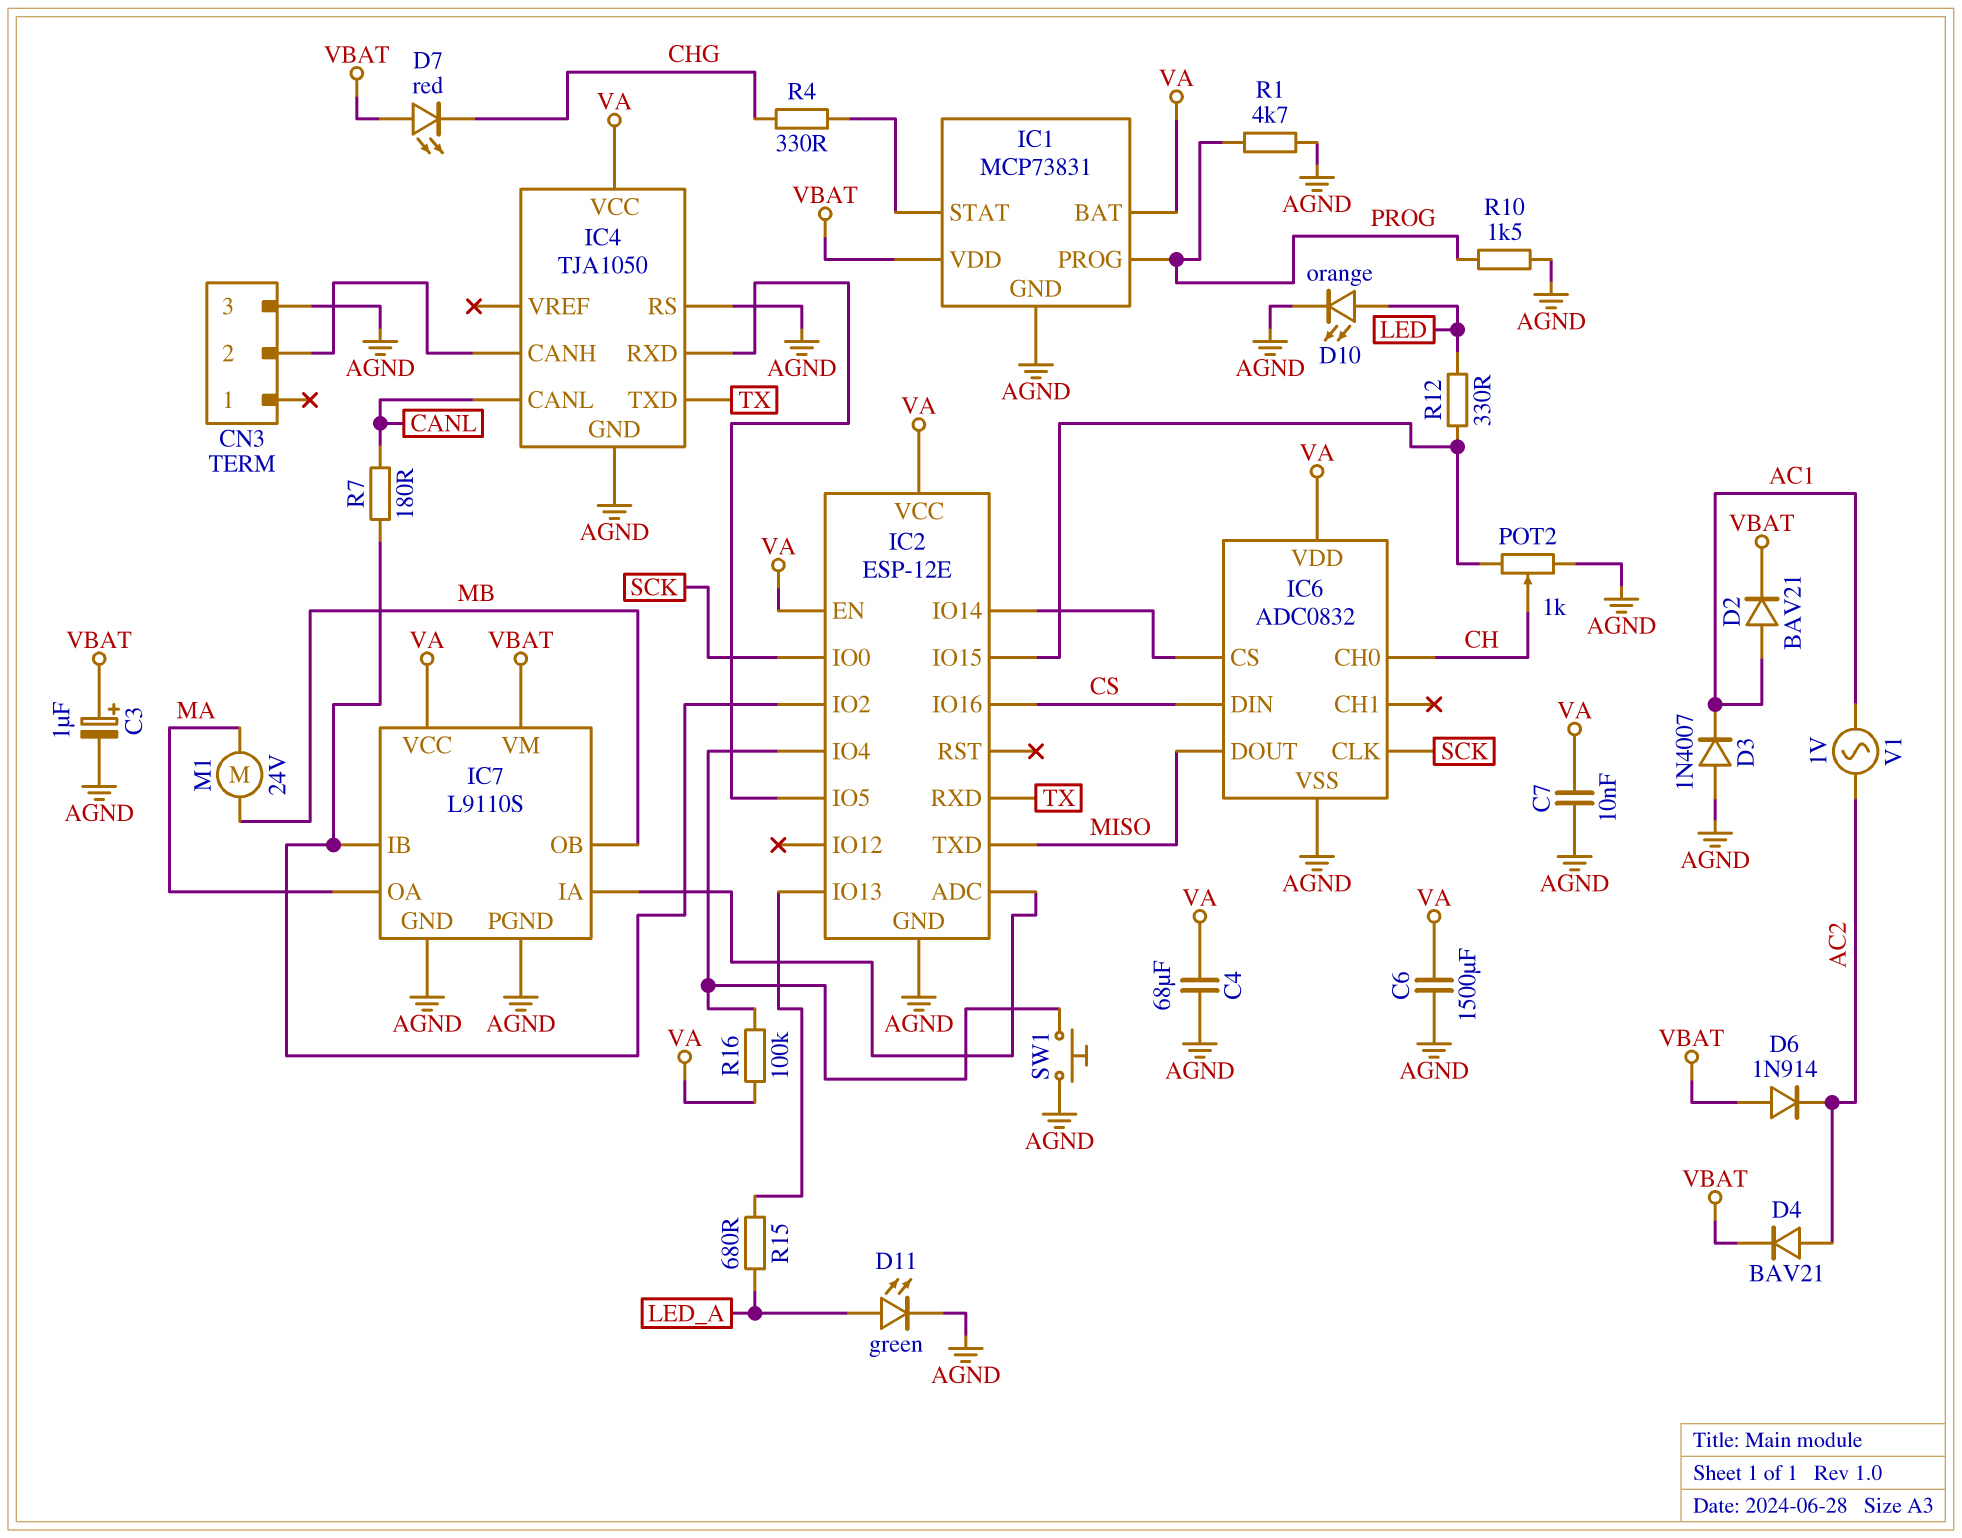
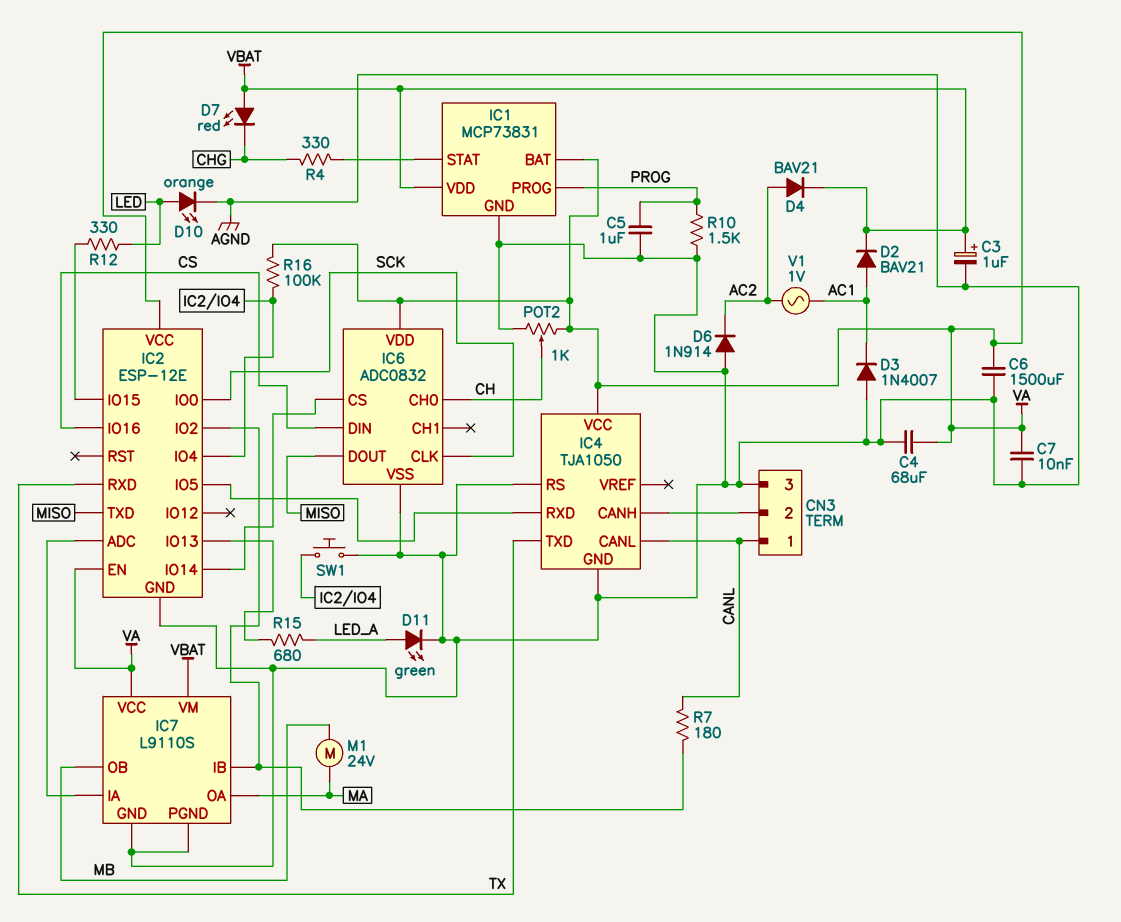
C5: none -> 1uF (AGND, PROG)
CN3 pin 1: none -> CANL
D6: diode 1N914 (A VBAT, K AC2) -> diode 1N914 (A AGND, K AC2)
POT2: 1k (AGND, IC2/IO15, wiper CH) -> 1k (AGND, VA, wiper CH)
R1: 4.7k (AGND, PROG) -> none

